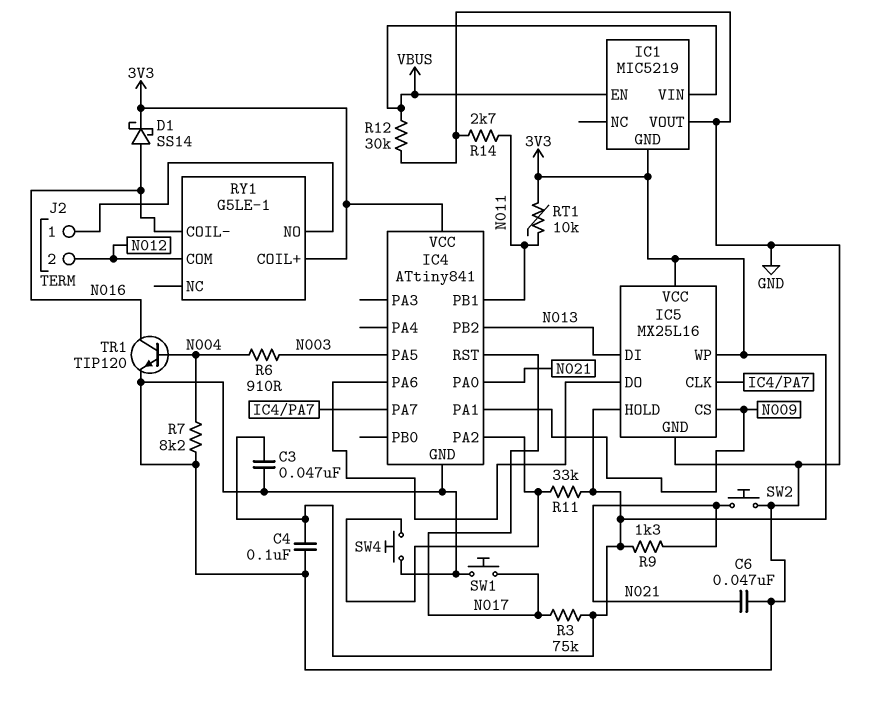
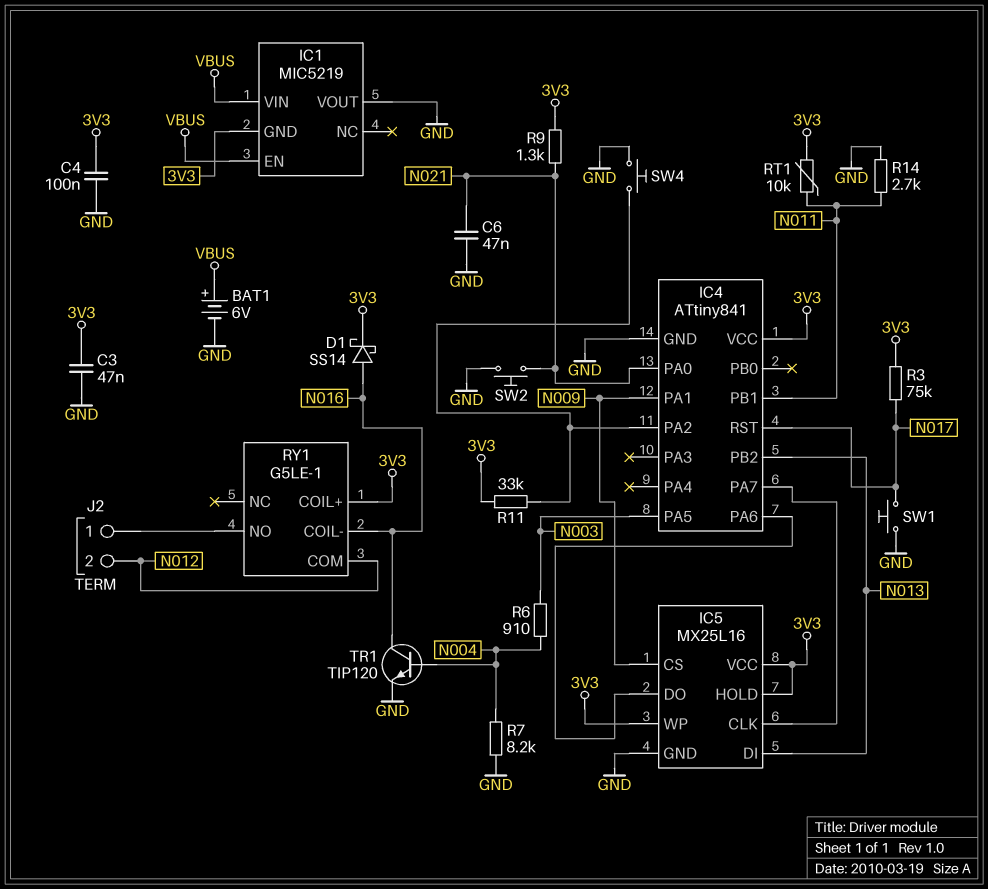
BAT1: none -> 6V (plus VBUS, minus GND)
R12: 30k (GND, VBUS) -> none

